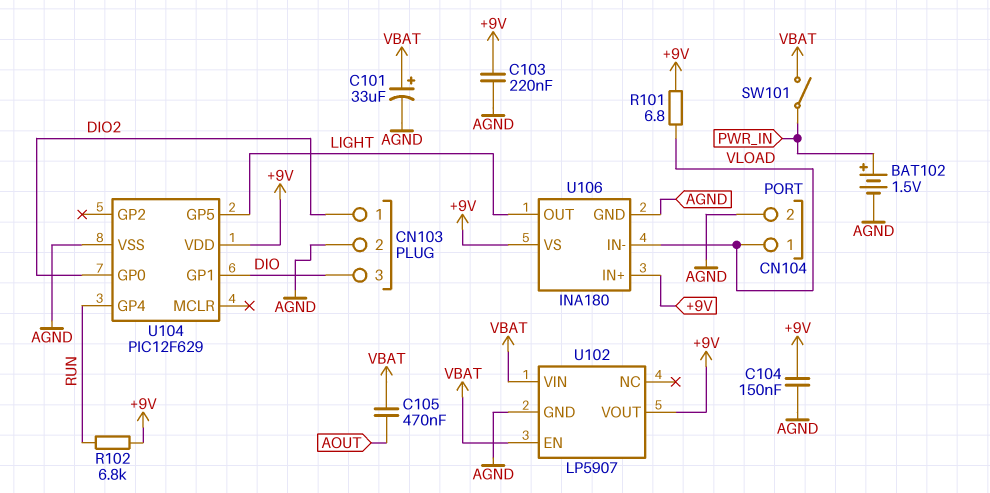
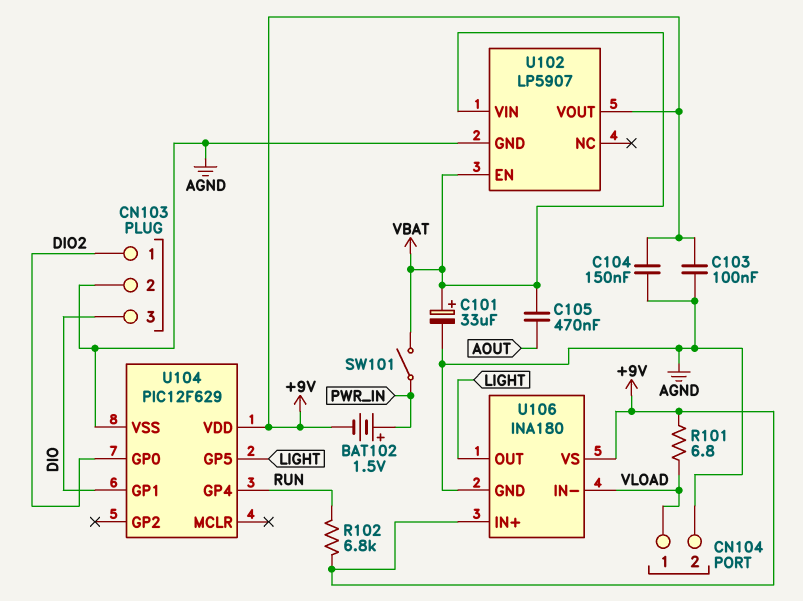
BAT102: 1.5V (plus PWR_IN, minus AGND) -> 1.5V (plus PWR_IN, minus +9V)
C103: 220nF (+9V, AGND) -> 100nF (+9V, AGND)

